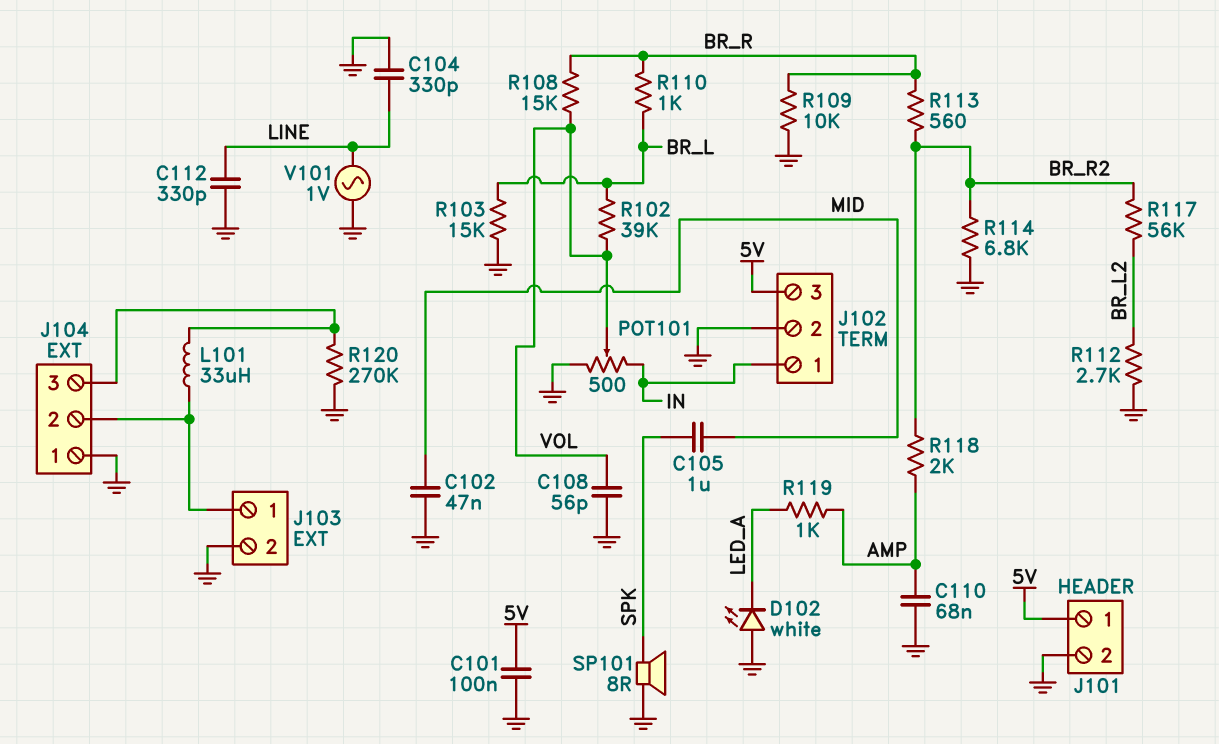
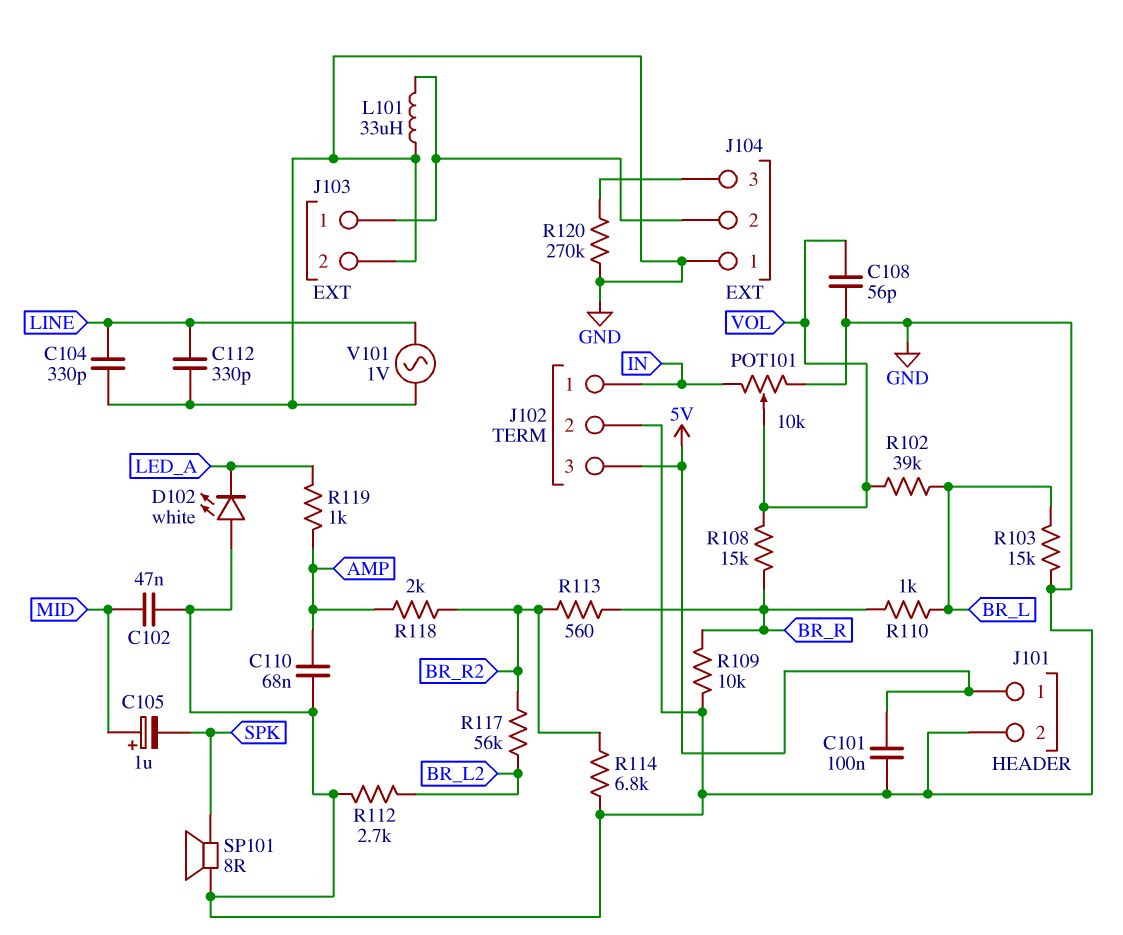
C105: 1uF (MID, SPK) -> 1uF (plus MID, minus SPK)
L101: 33uH (J103/1, J104/3) -> 33uH (GND, J103/1)
POT101: 500 (GND, IN, wiper VOL) -> 10k (GND, IN, wiper VOL)

